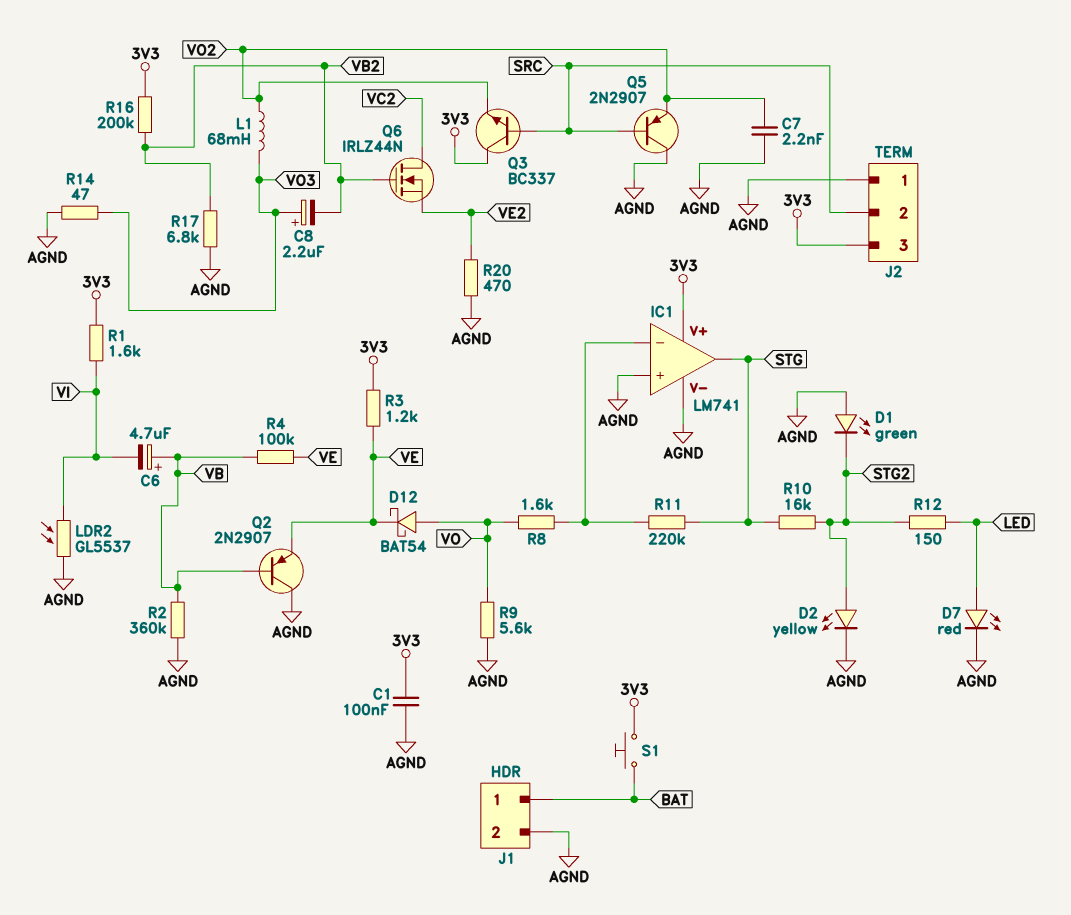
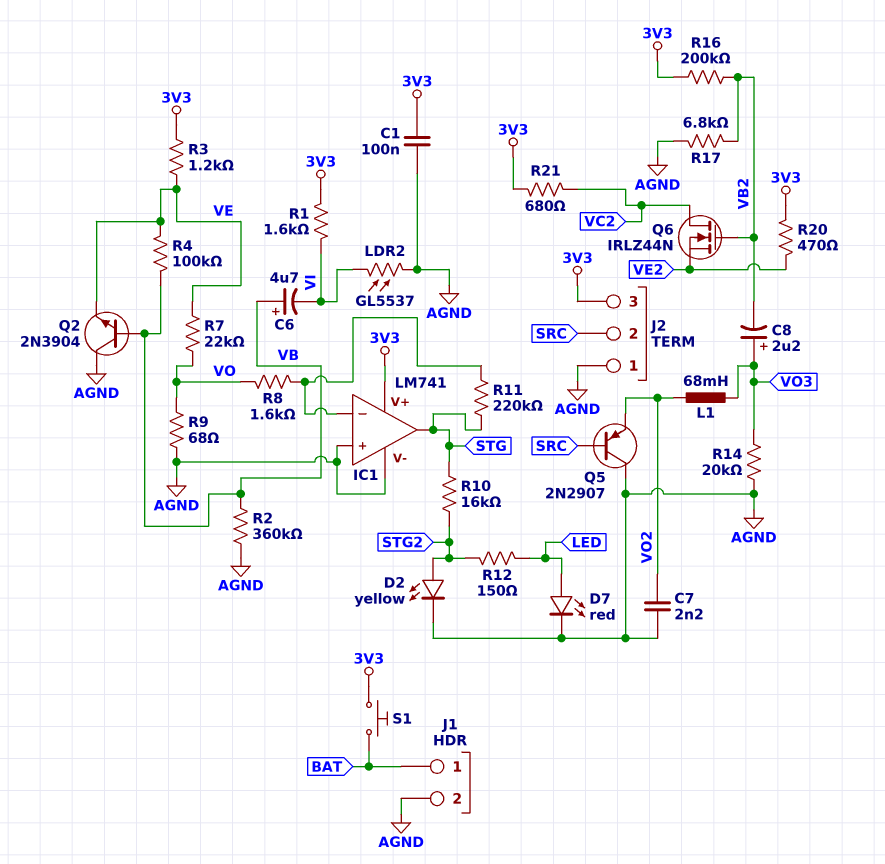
D1: LED green (A AGND, K STG2) -> none
D12: schottky BAT54 (A VO, K VE) -> none
Q2: PNP 2N2907 (B VB, C AGND, E VE) -> NPN 2N3904 (B VB, C AGND, E VE)
Q3: NPN BC337 (B SRC, C 3V3, E VO2) -> none
R7: none -> 22k (VE, VO)
R9: 5.6k (AGND, VO) -> 68 (AGND, VO)
R14: 47 (AGND, VO3) -> 20k (AGND, VO3)
R20: 470 (AGND, VE2) -> 470 (3V3, VE2)
R21: none -> 680 (3V3, VC2)

